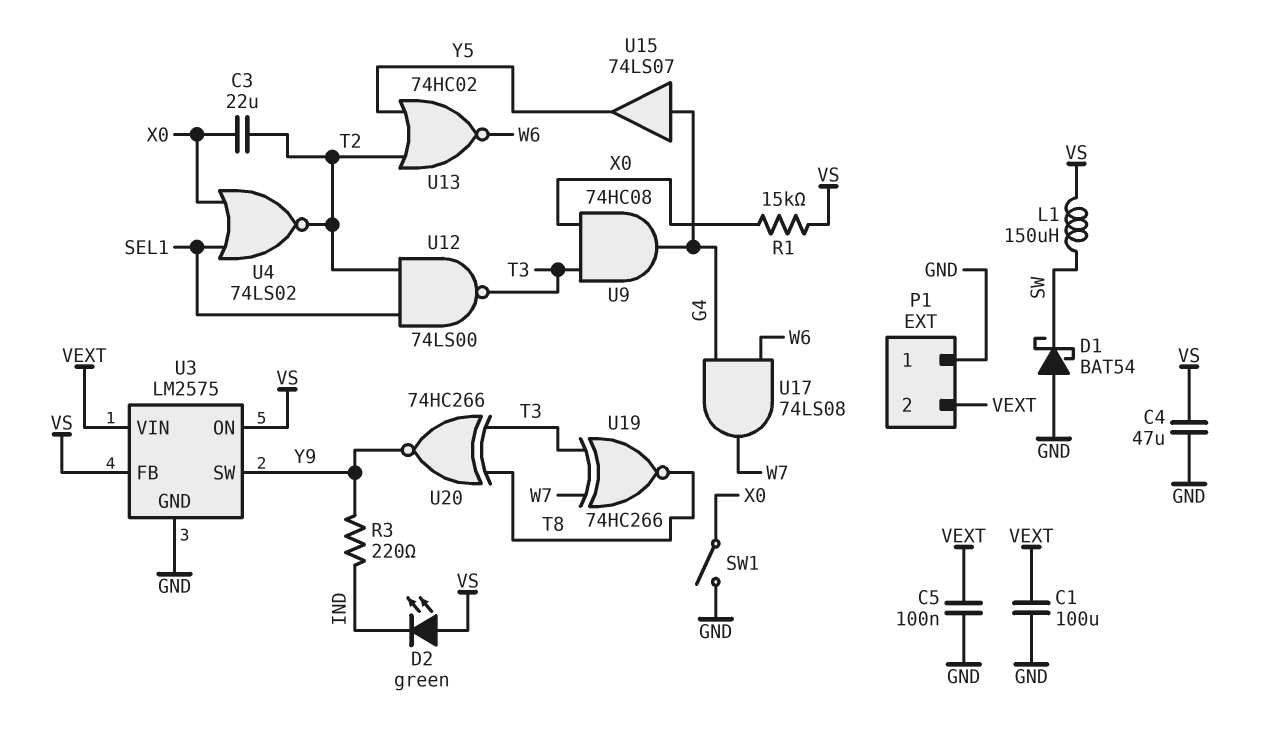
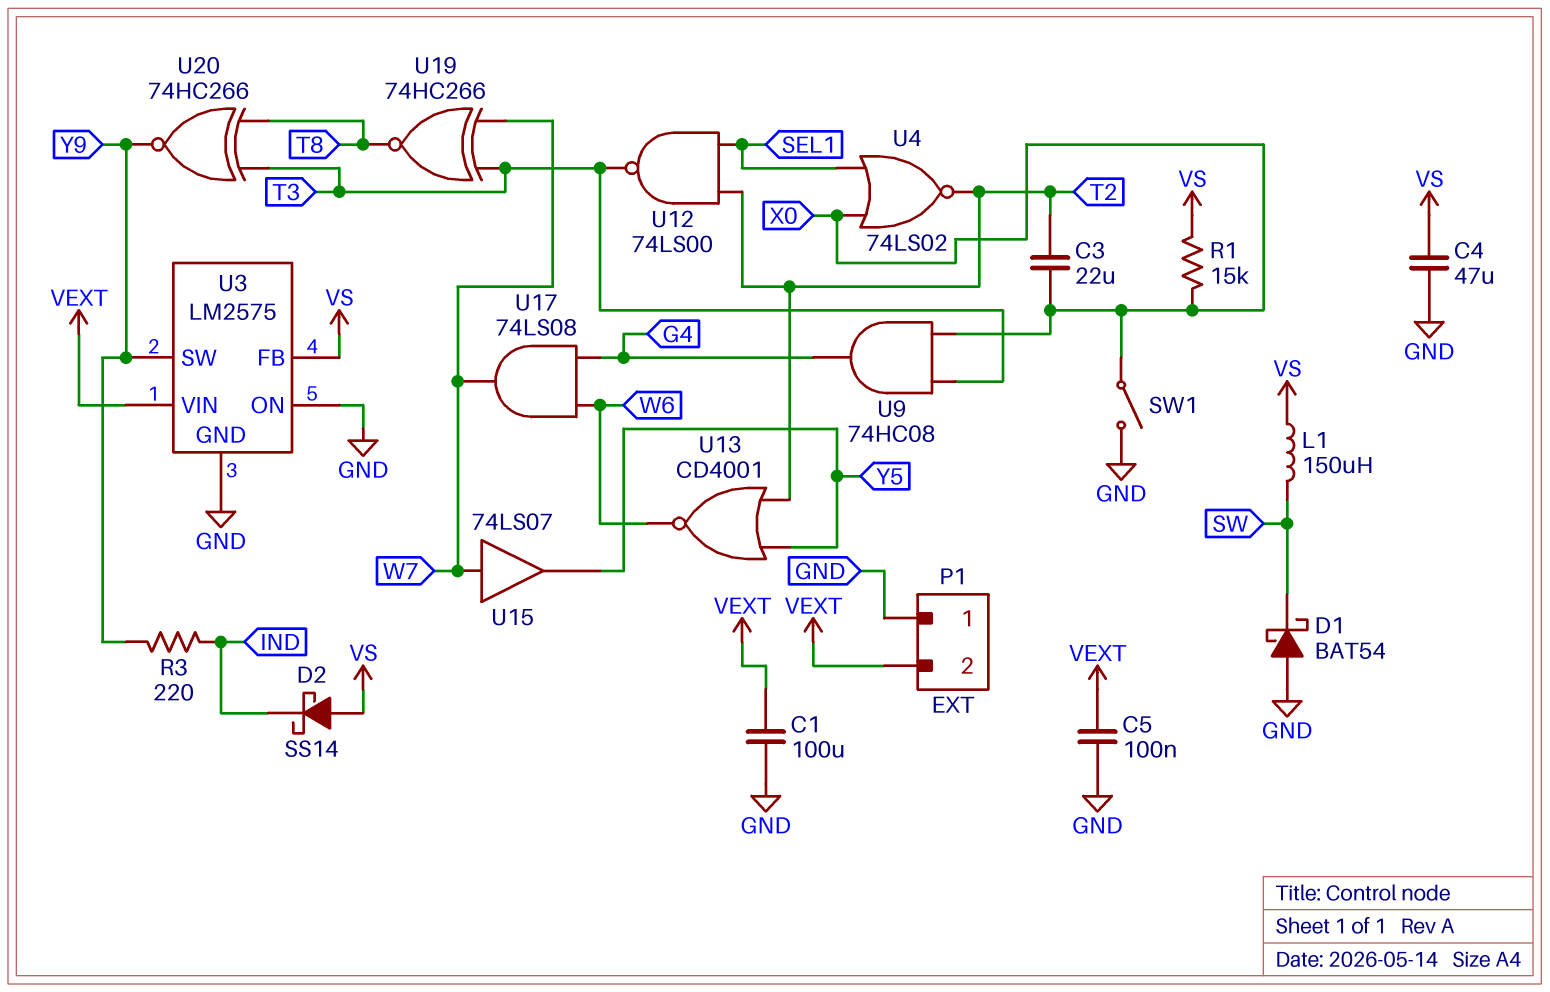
D2: LED green (A VS, K IND) -> schottky SS14 (A VS, K IND)
U3 pin ON: VS -> GND
U13: NOR 74HC02 (in T2, in Y5, out W6) -> NOR CD4001 (in T2, in Y5, out W6)
U15: buffer 74LS07 (in G4, out Y5) -> buffer 74LS07 (in W7, out Y5)

